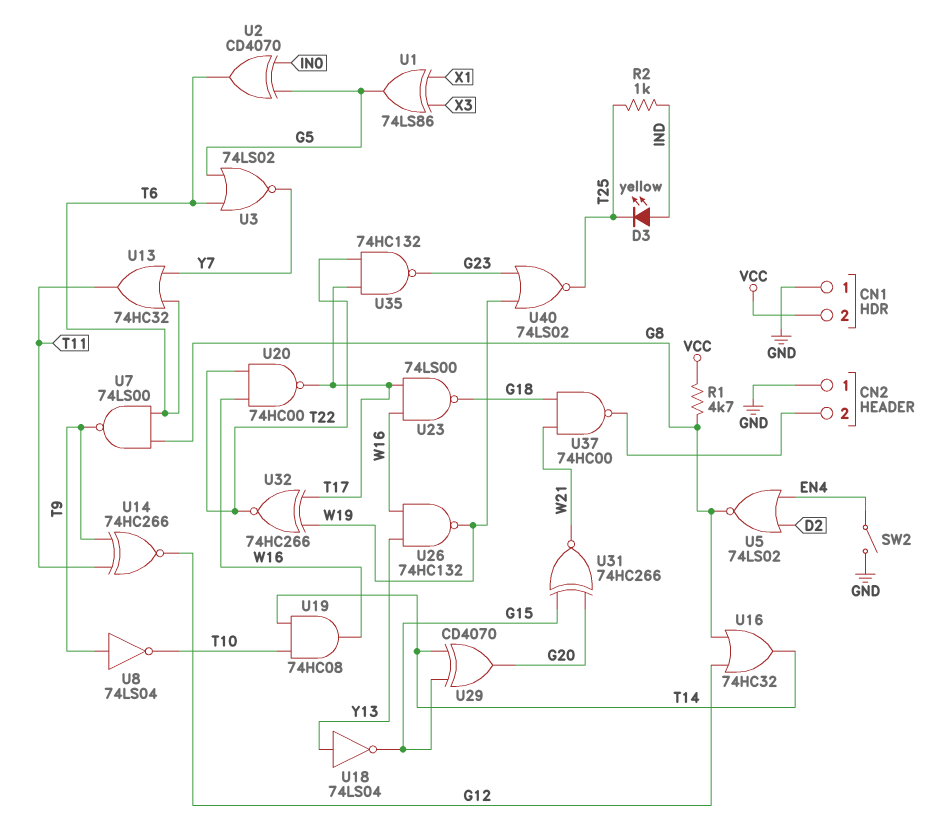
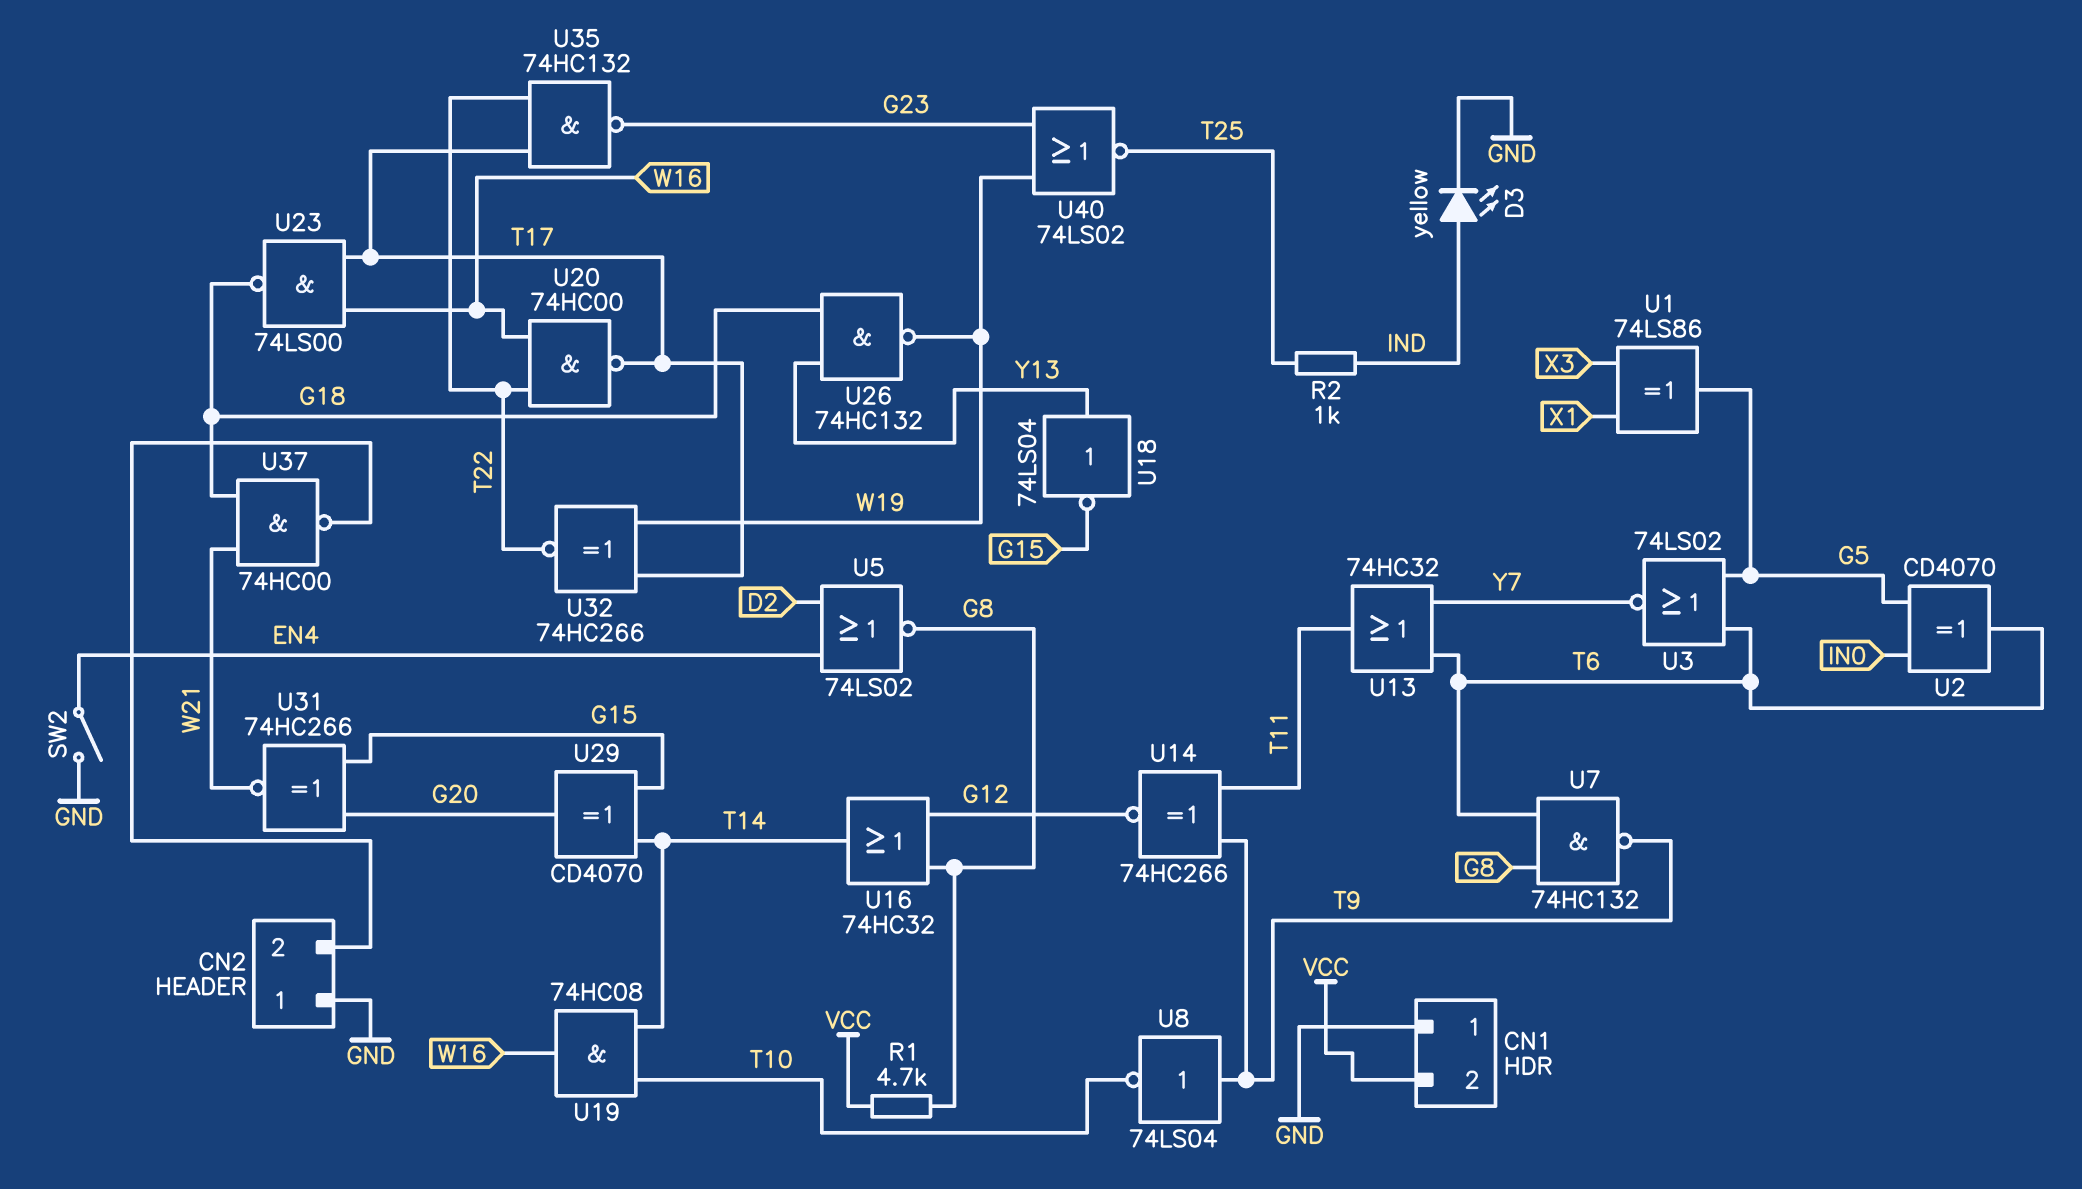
D3: LED yellow (A IND, K T25) -> LED yellow (A IND, K GND)
U7: NAND 74LS00 (in G8, in T6, out T9) -> NAND 74HC132 (in G8, in T6, out T9)
U26: NAND 74HC132 (in W16, in Y13, out W19) -> NAND 74HC132 (in G18, in Y13, out W19)

